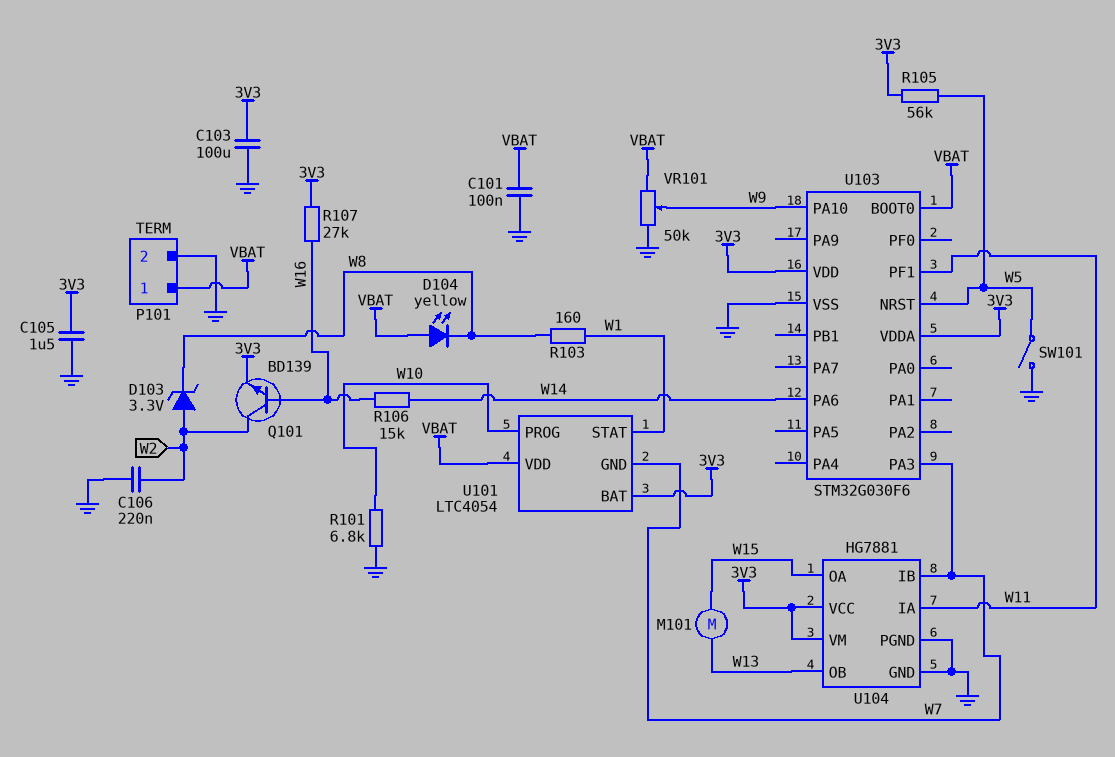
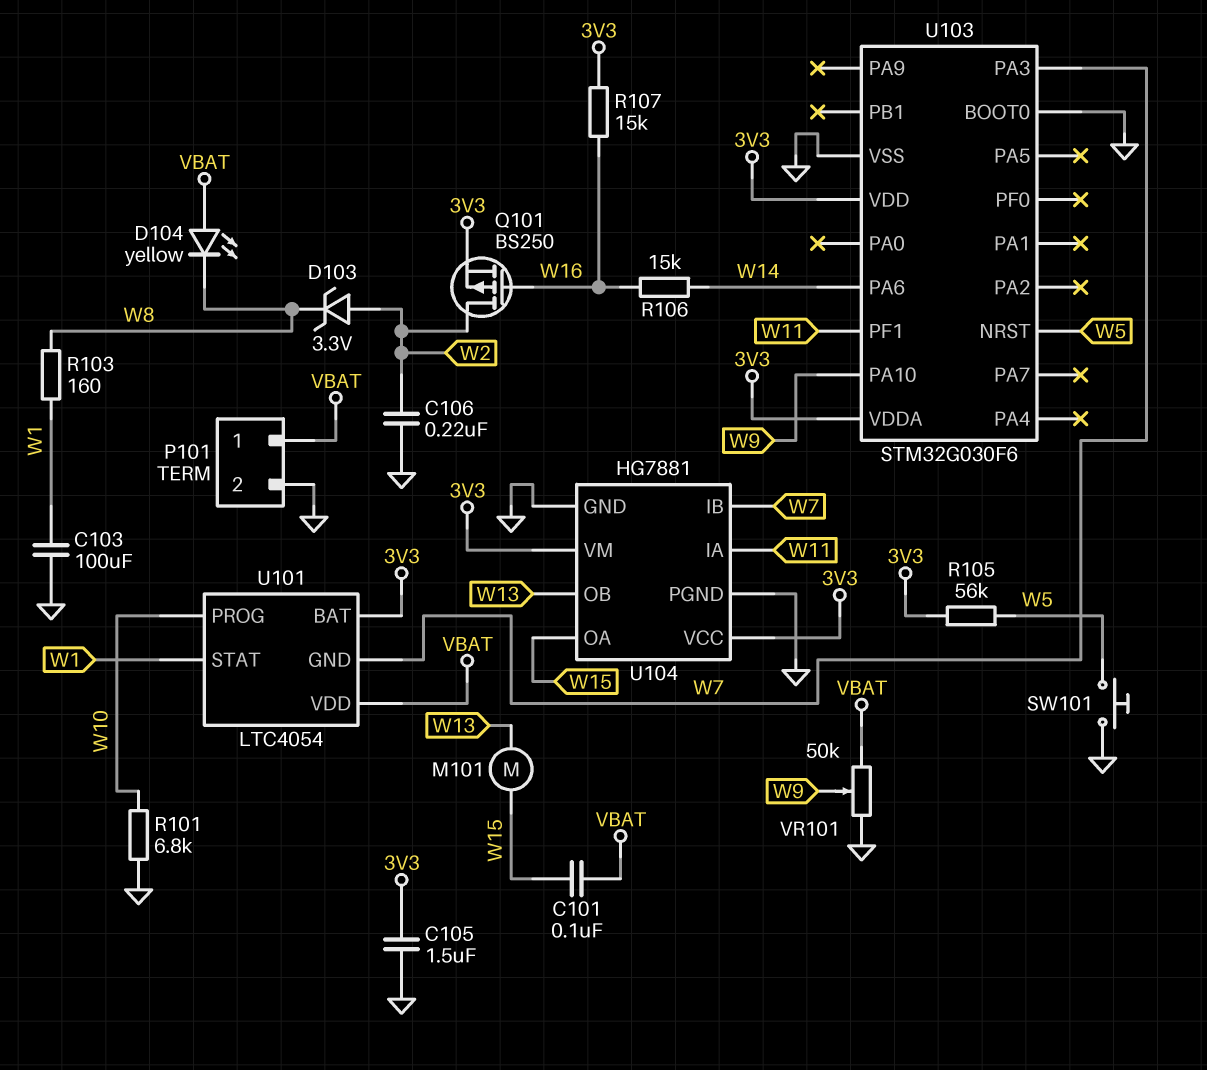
C101: 100nF (GND, VBAT) -> 100nF (VBAT, W15)
C103: 100uF (3V3, GND) -> 100uF (GND, W1)
Q101: NPN BD139 (B W16, C W2, E 3V3) -> PMOS BS250 (G W16, D W2, S 3V3)
R107: 27k (3V3, W16) -> 15k (3V3, W16)
SW101: switch (GND, W5) -> button (GND, W5)
U103 pin BOOT0: VBAT -> GND

